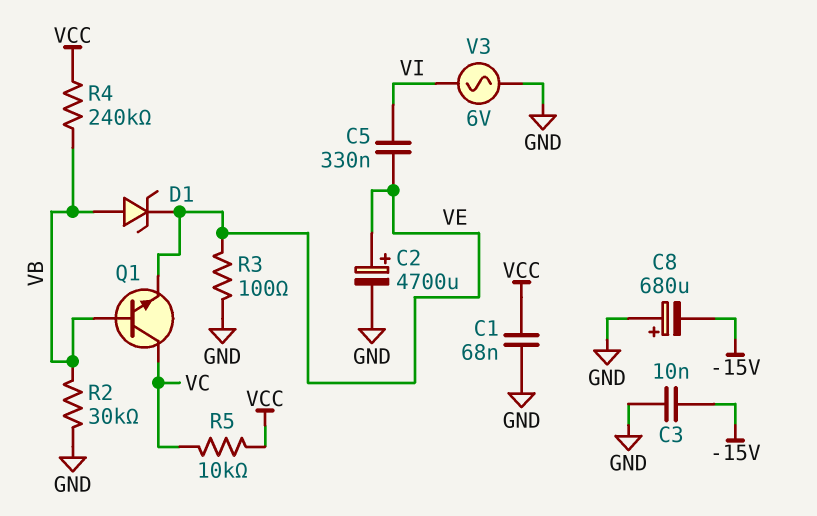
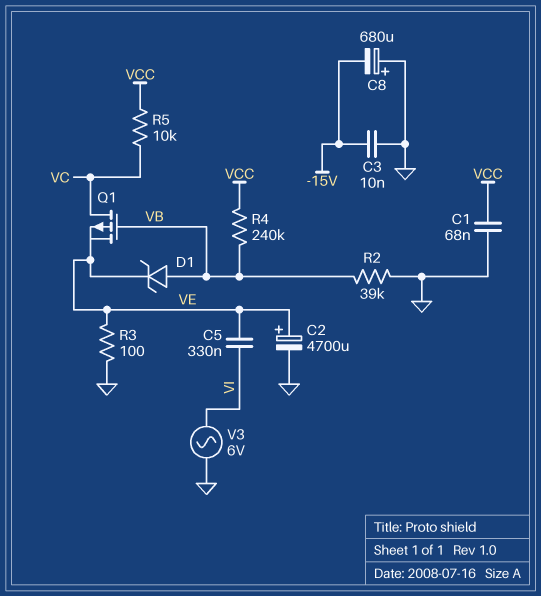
Q1: NPN (B VB, C VC, E VE) -> PMOS (G VB, D VC, S VE)
R2: 30k (GND, VB) -> 39k (GND, VB)

